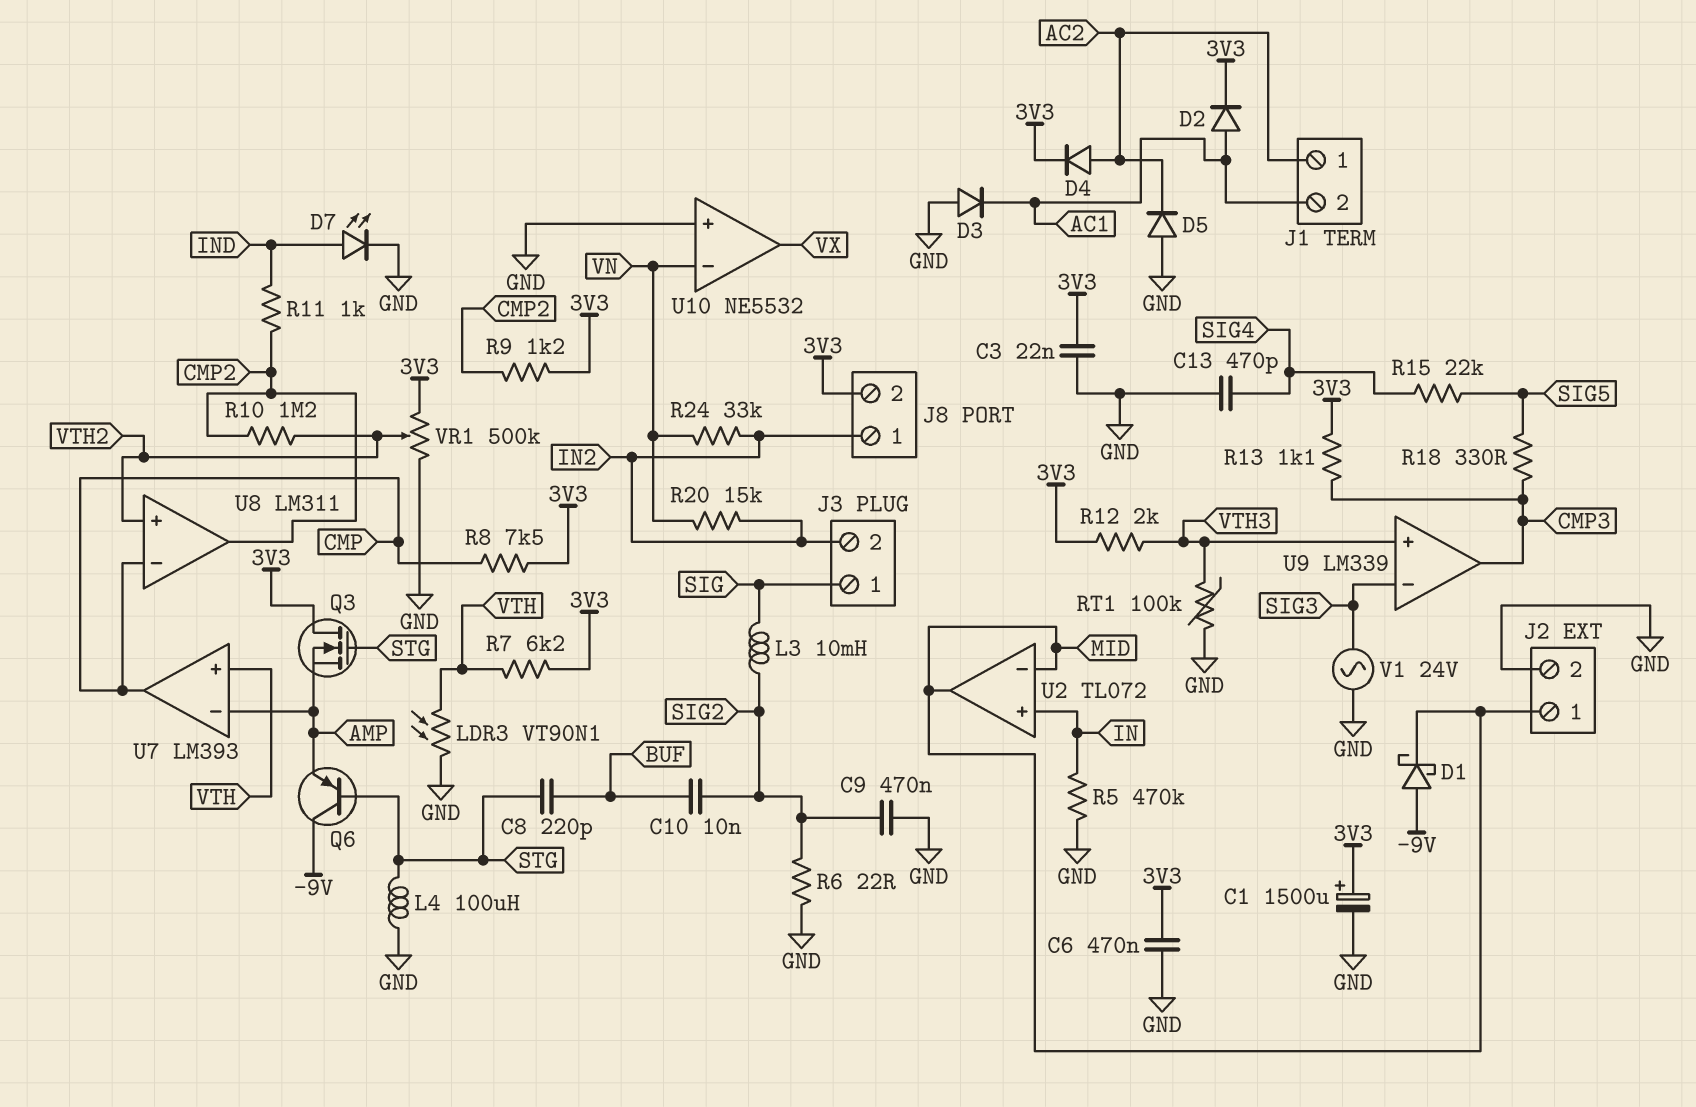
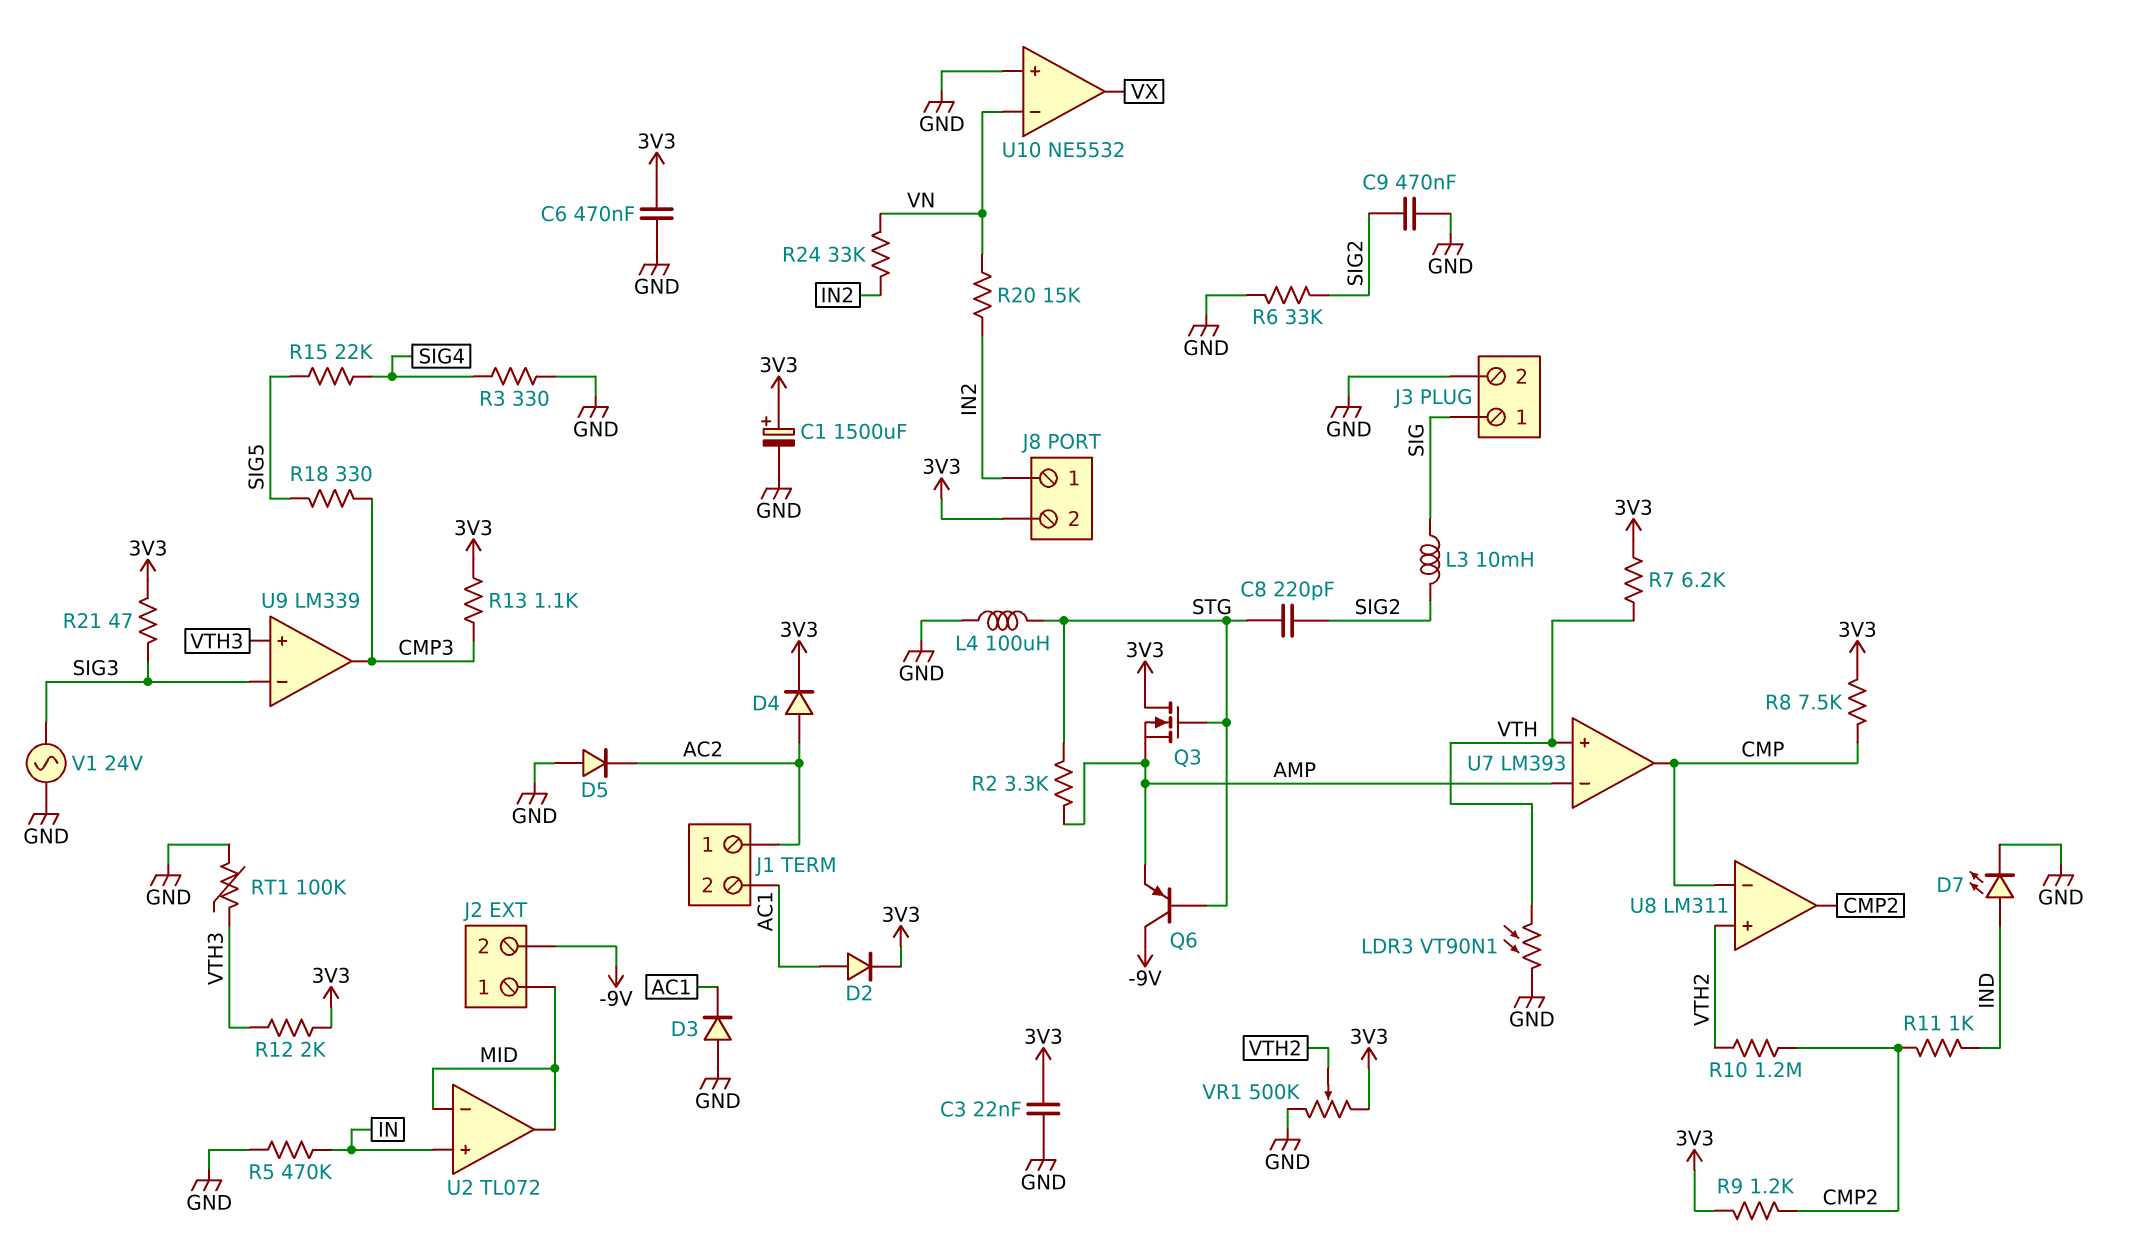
C8: 220pF (BUF, STG) -> 220pF (SIG2, STG)
C10: 10nF (BUF, SIG2) -> none
C13: 470pF (GND, SIG4) -> none
D1: schottky (A -9V, K MID) -> none
J2 pin 2: GND -> -9V
J3 pin 2: IN2 -> GND
R2: none -> 3.3k (AMP, STG)
R3: none -> 330 (GND, SIG4)
R6: 22 (GND, SIG2) -> 33k (GND, SIG2)
R21: none -> 47 (3V3, SIG3)

